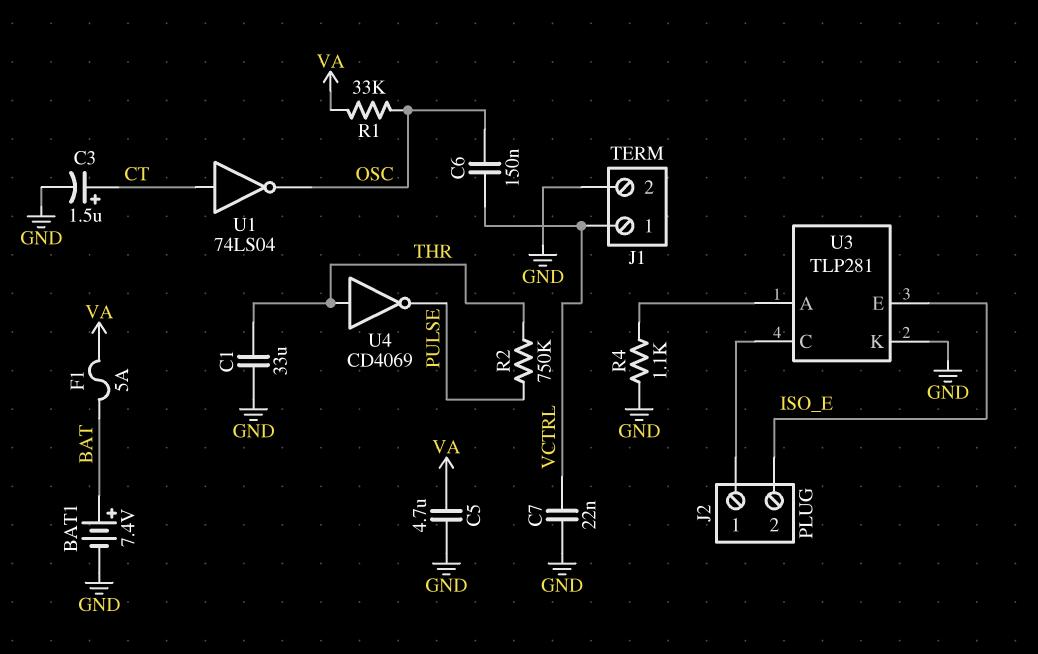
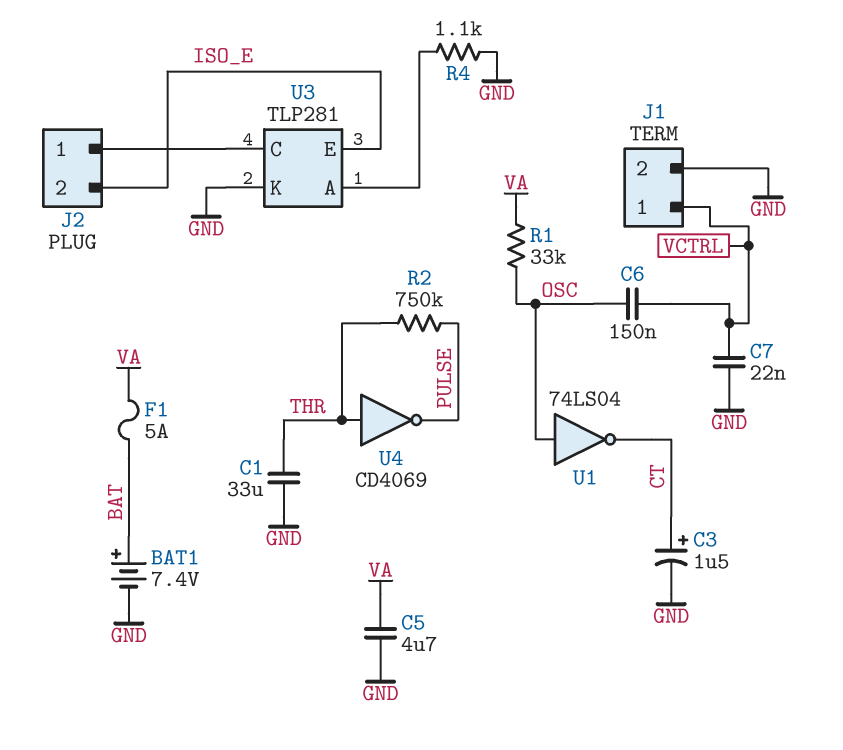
U1: NOT 74LS04 (in CT, out OSC) -> NOT 74LS04 (in OSC, out CT)

